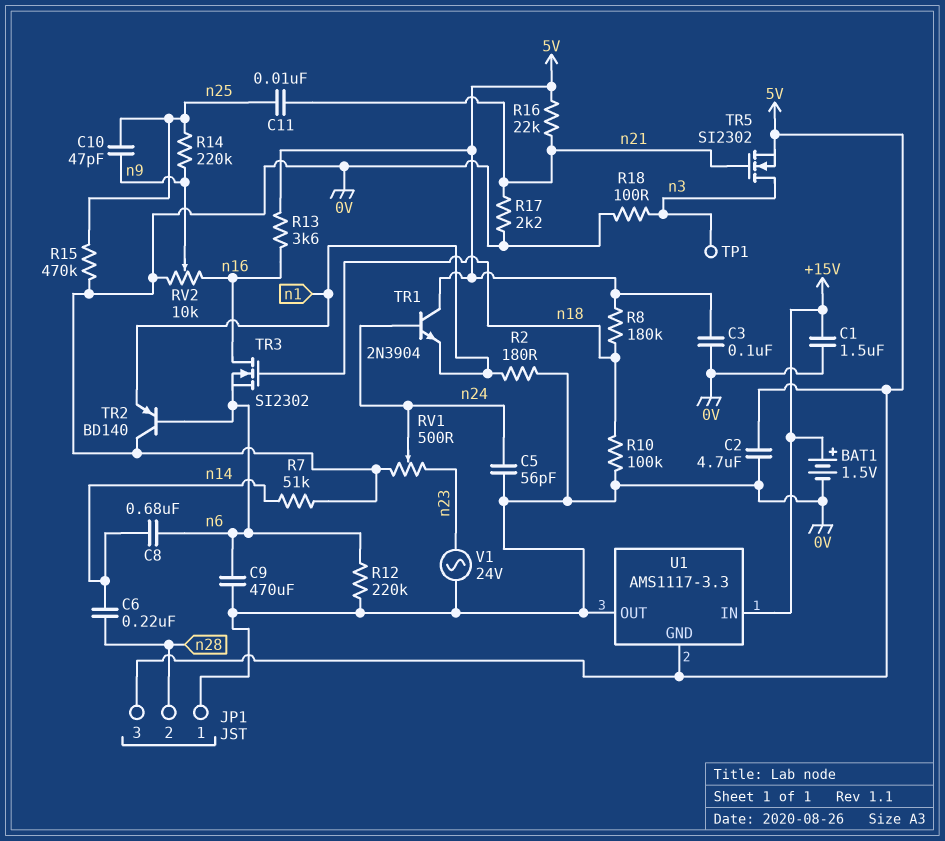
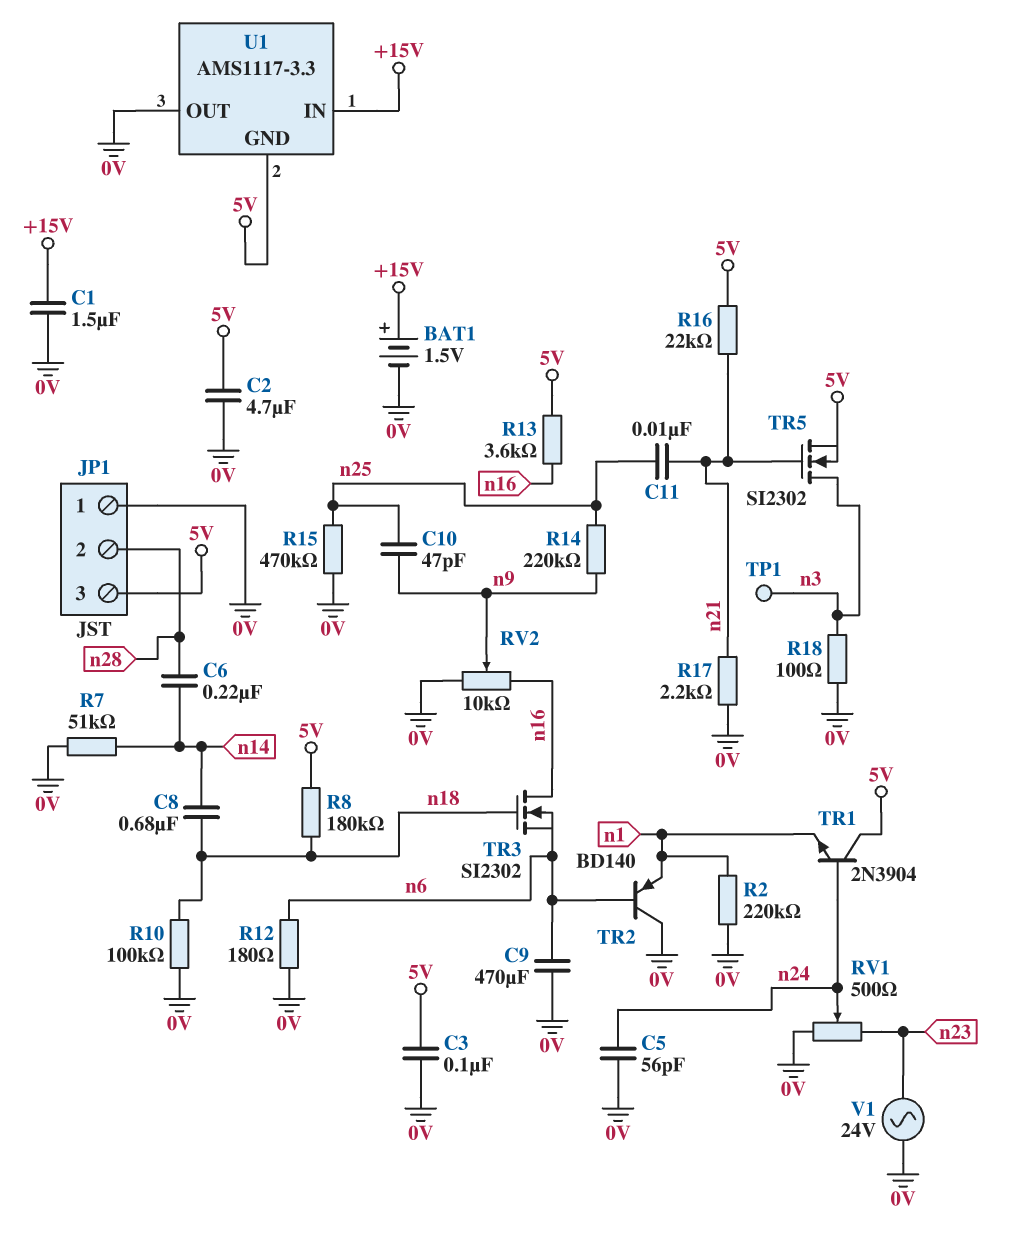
C8: 680nF (n6, n14) -> 680nF (n14, n18)
R2: 180 (0V, n1) -> 220k (0V, n1)
R12: 220k (0V, n6) -> 180 (0V, n6)

